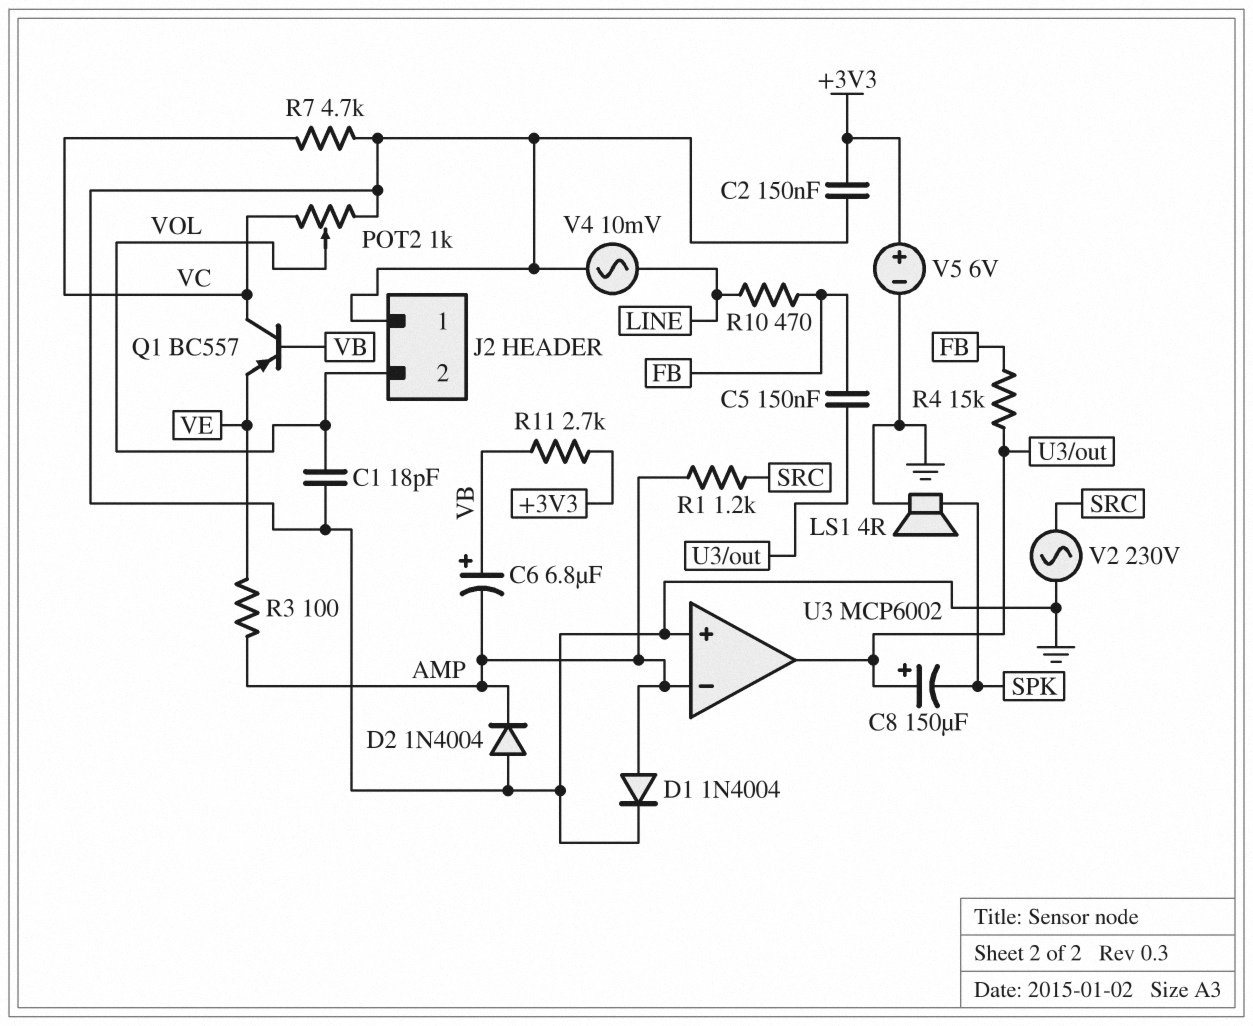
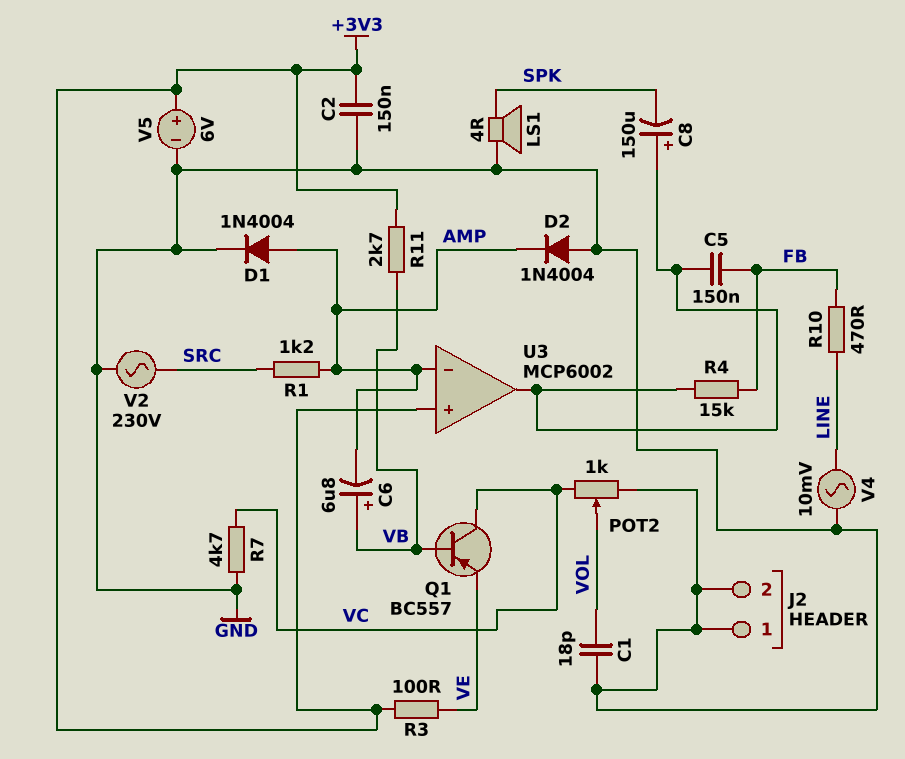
J2 pin 2: VOL -> GND
R3: 100 (AMP, VE) -> 100 (+3V3, VE)
U3 pin in+: GND -> +3V3

